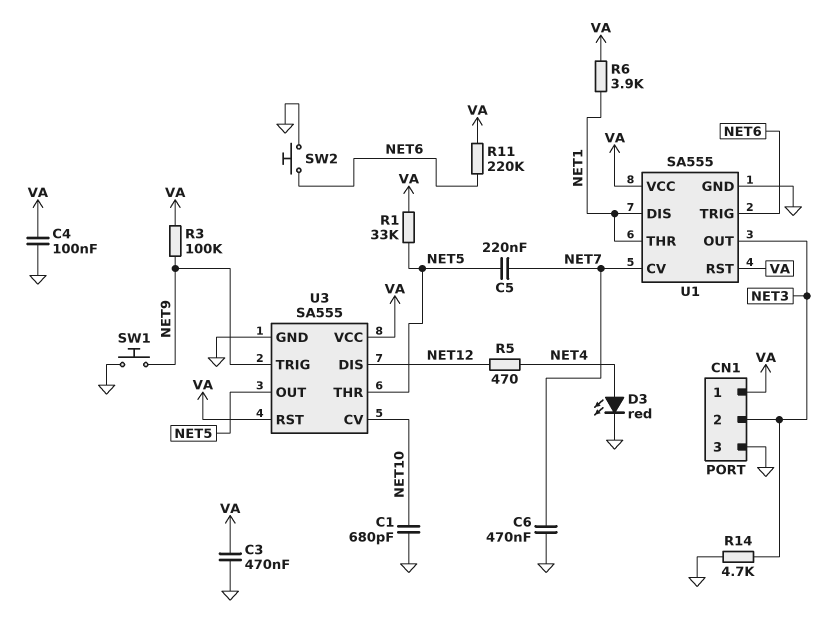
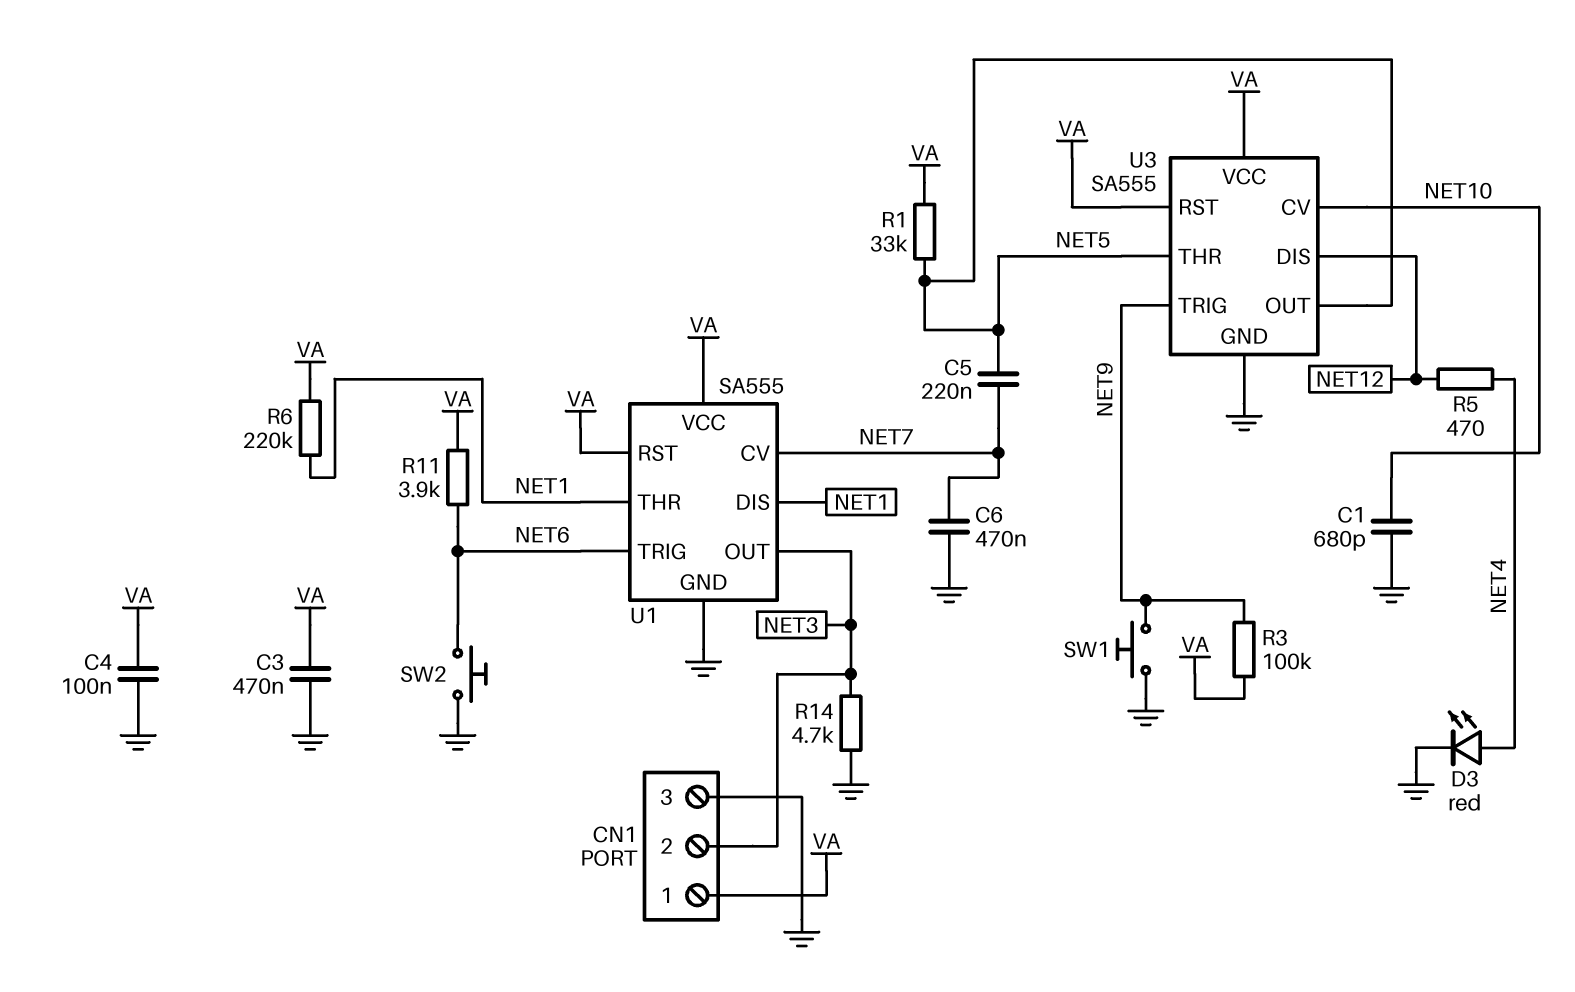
R6: 3.9k (NET1, VA) -> 220k (NET1, VA)
R11: 220k (NET6, VA) -> 3.9k (NET6, VA)

